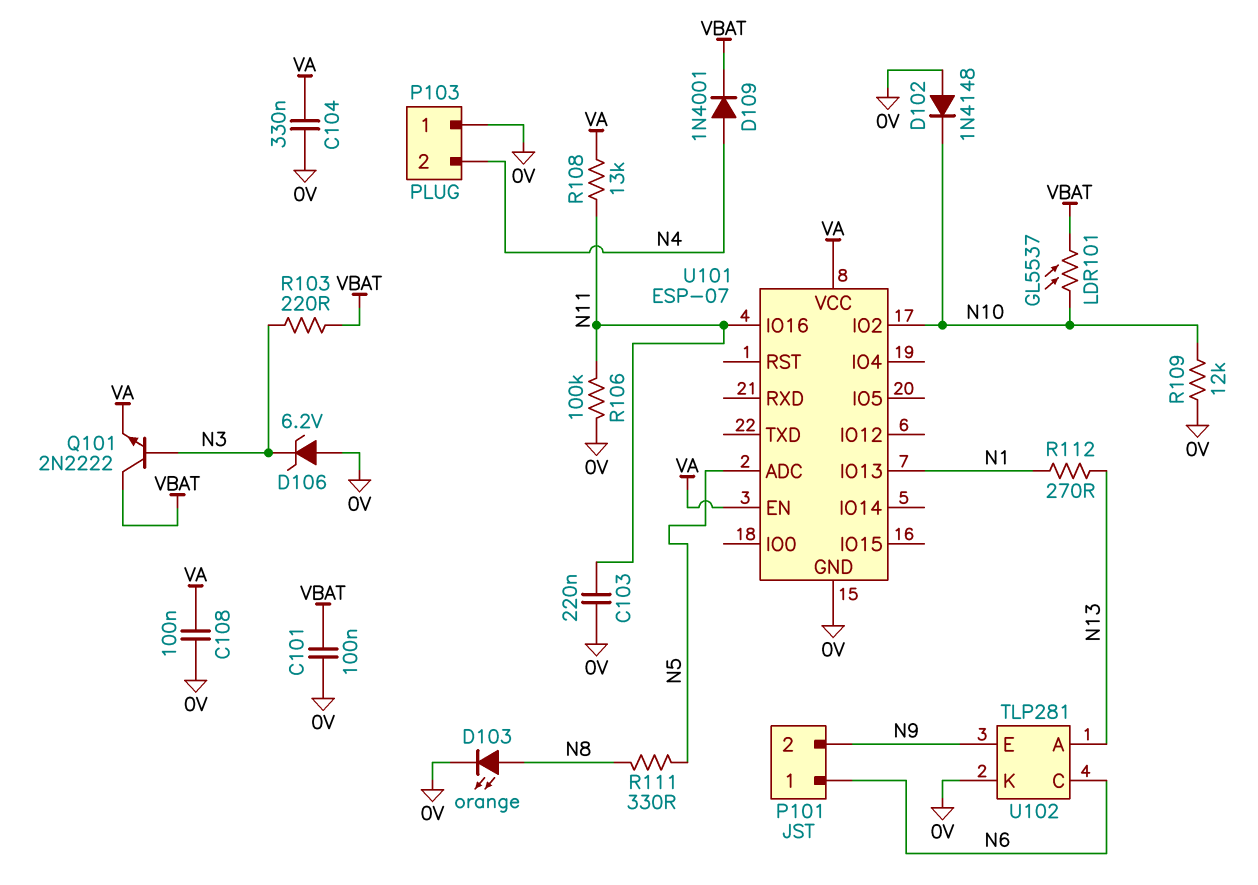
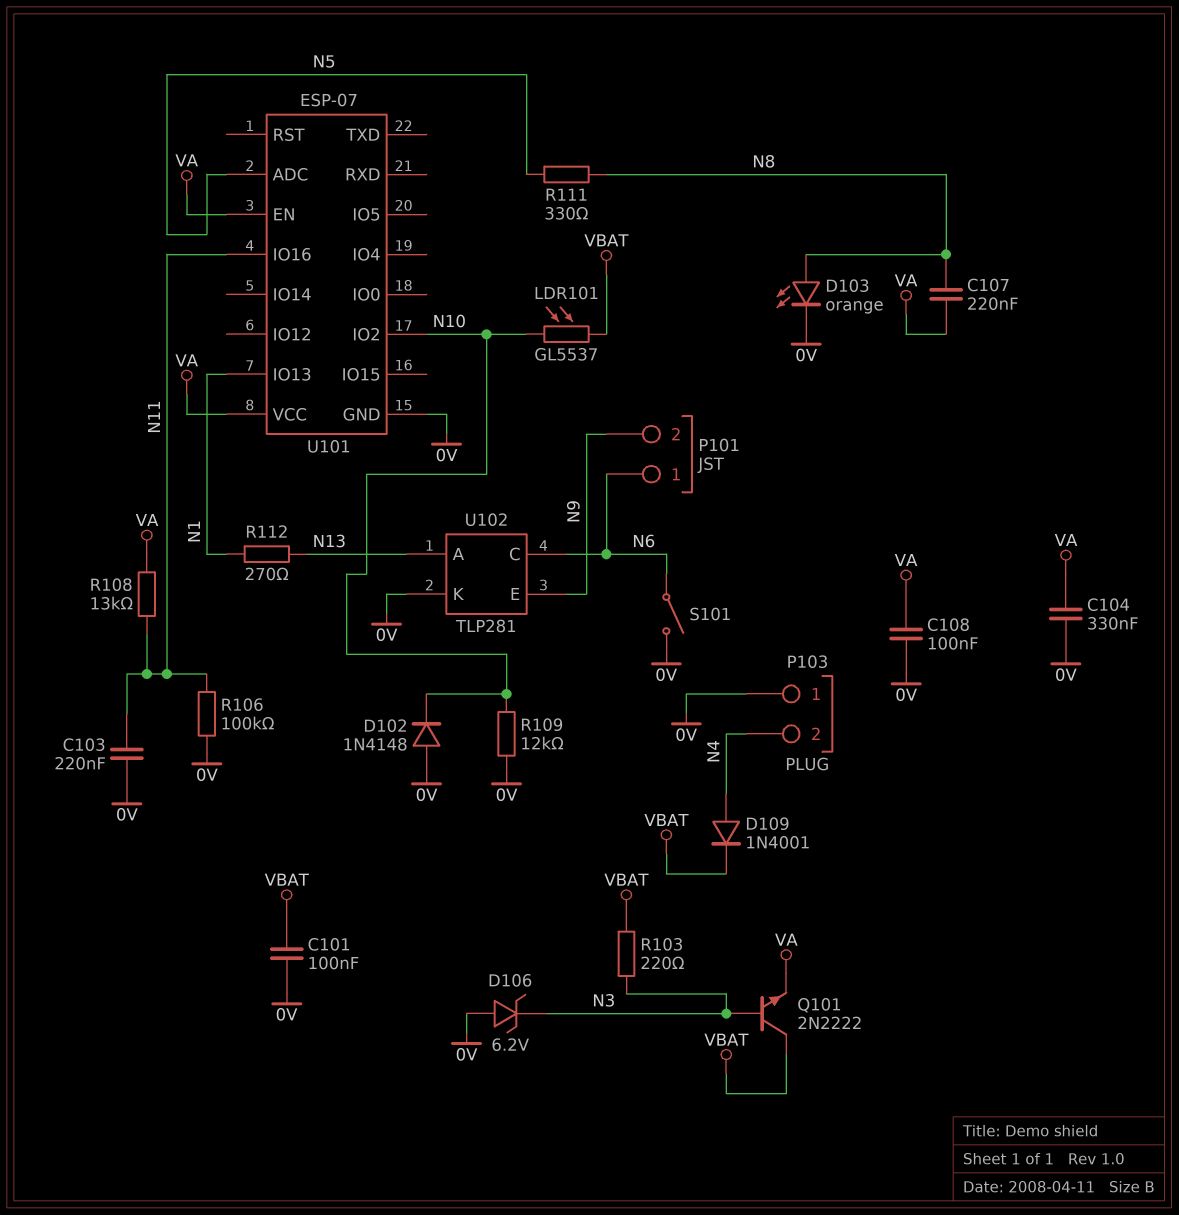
C107: none -> 220nF (N8, VA)
S101: none -> switch (0V, N6)

